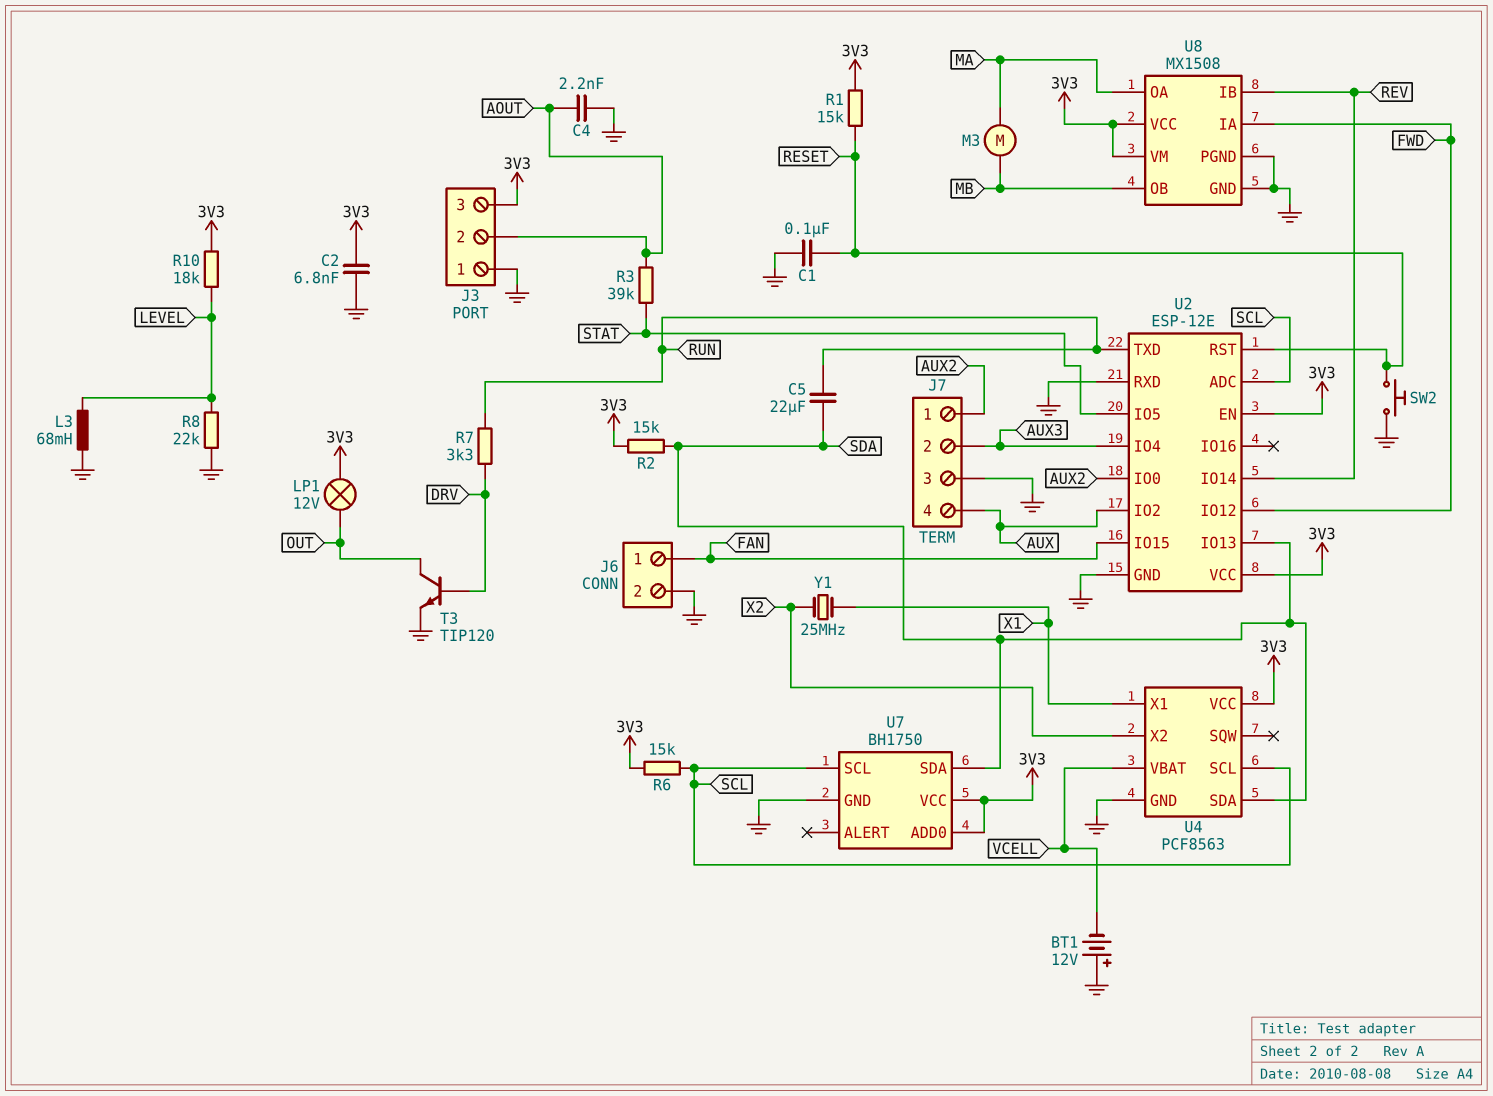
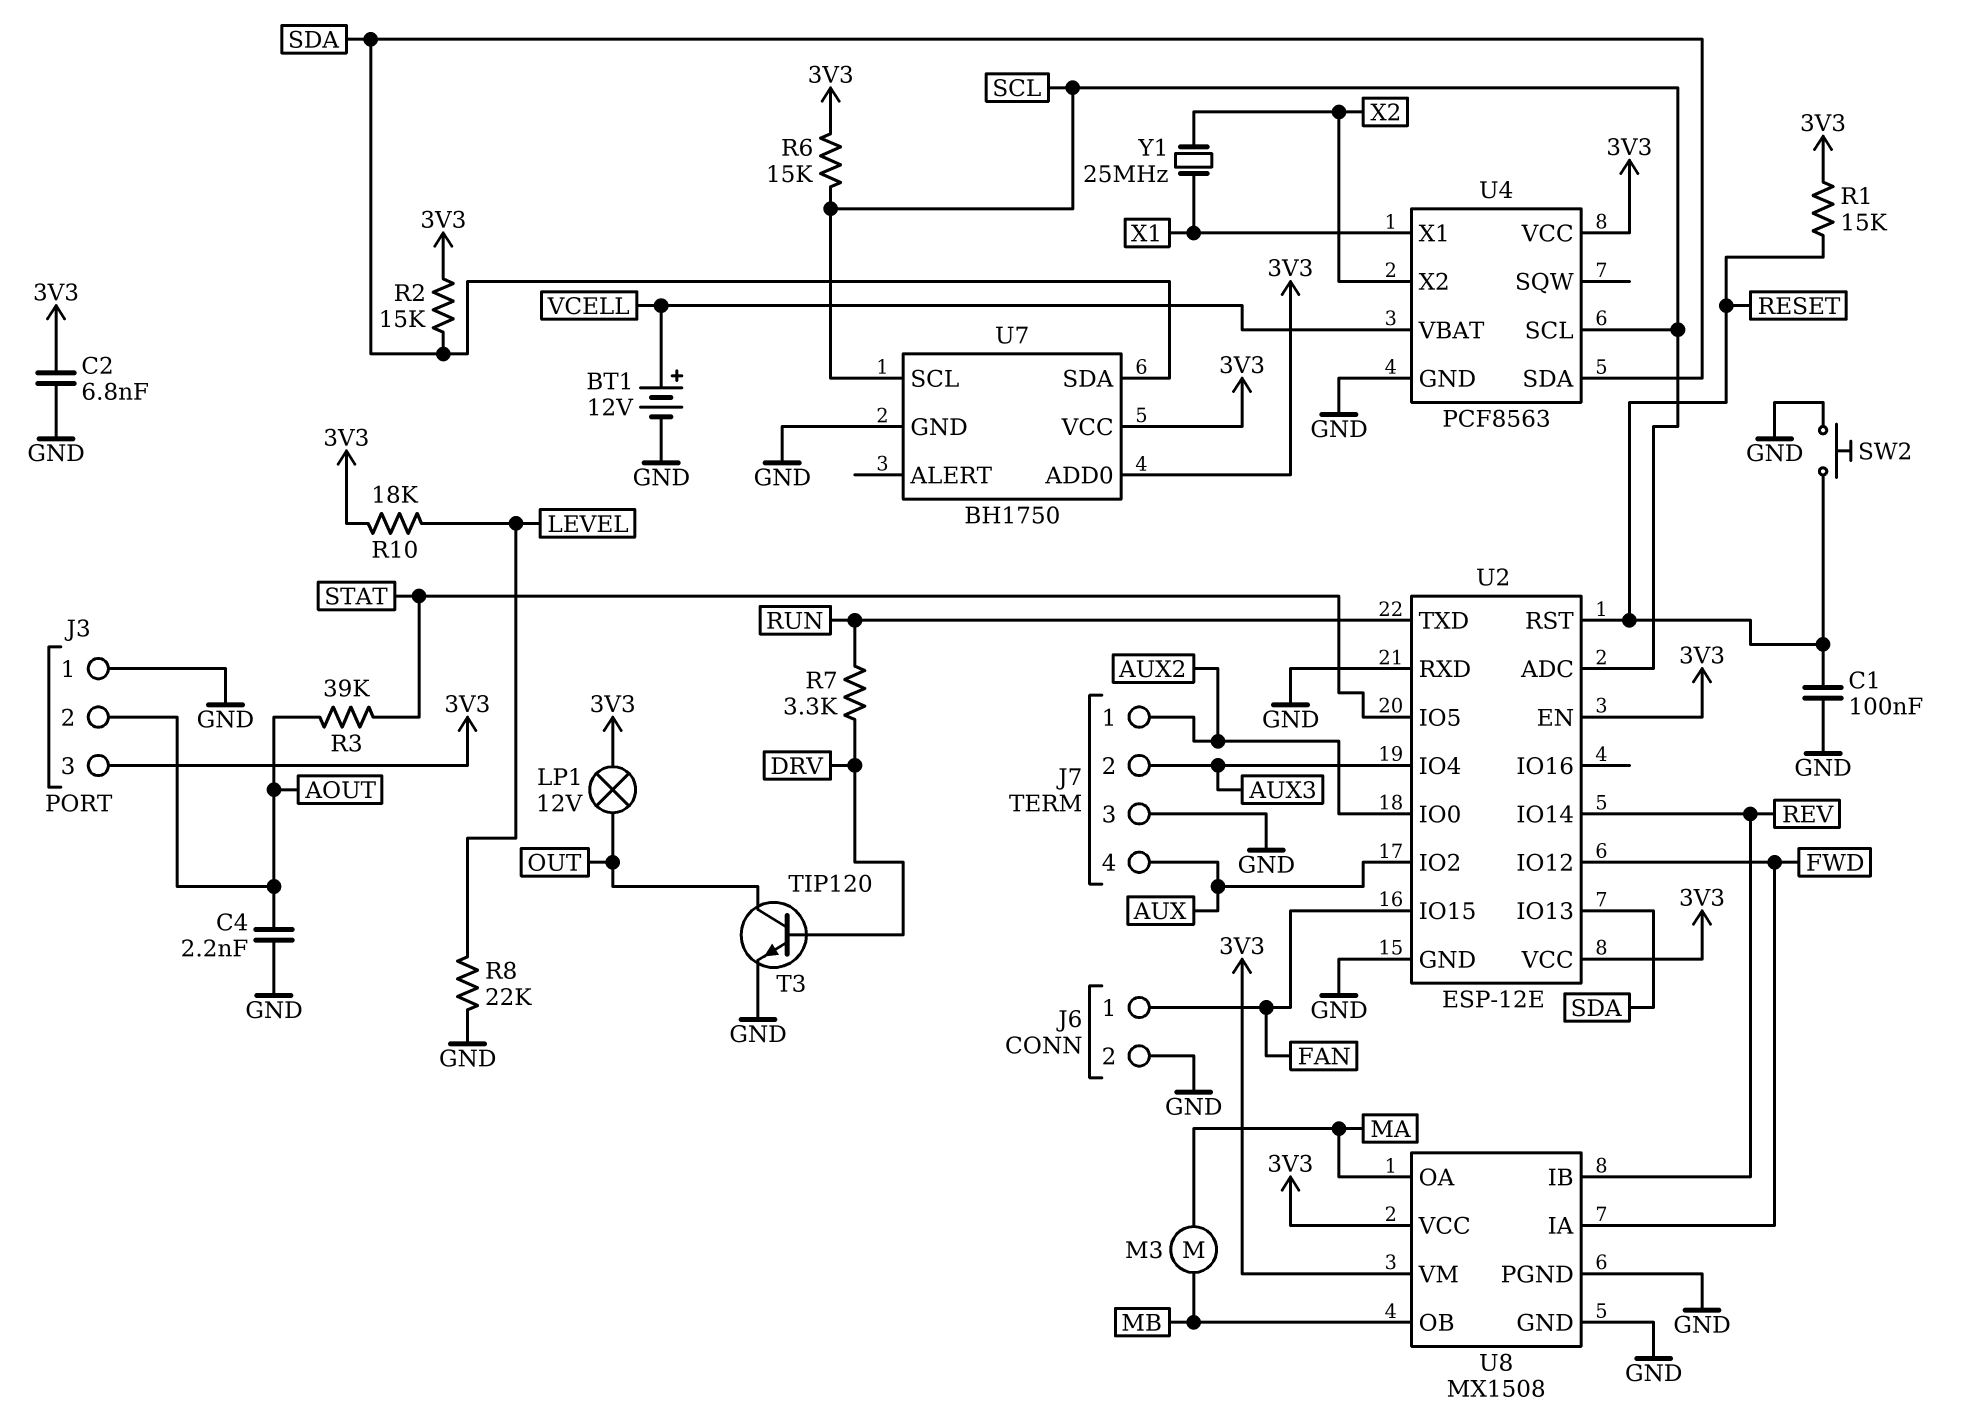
BT1: 12V (plus GND, minus VCELL) -> 12V (plus VCELL, minus GND)
C5: 22uF (RUN, SDA) -> none
L3: 68mH (GND, LEVEL) -> none

